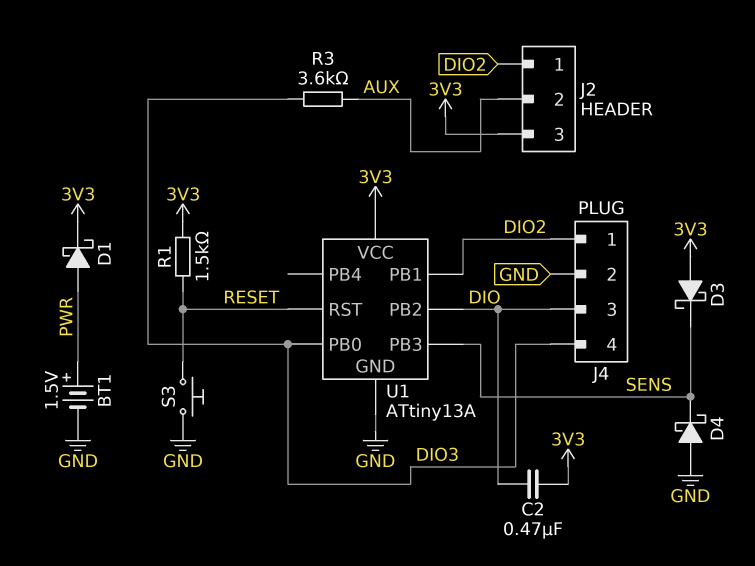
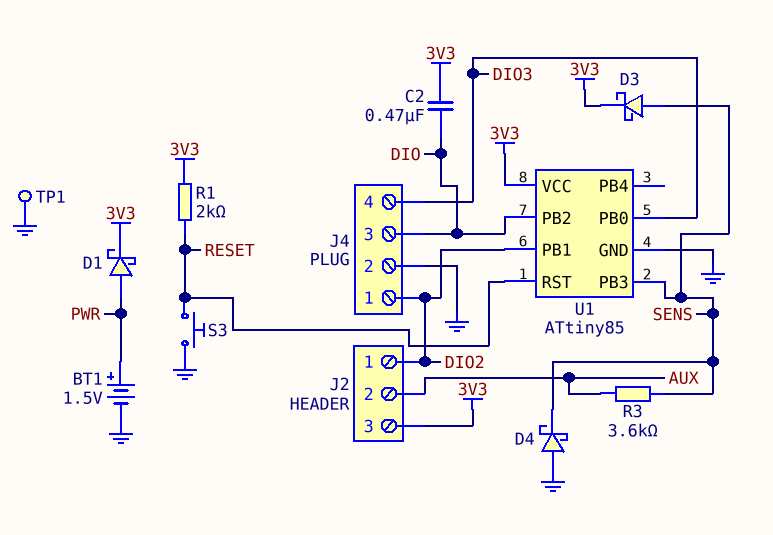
D3: schottky (A 3V3, K SENS) -> schottky (A SENS, K 3V3)
R1: 1.5k (3V3, RESET) -> 2k (3V3, RESET)
R3: 3.6k (AUX, DIO3) -> 3.6k (AUX, SENS)
TP1: none -> test point (GND)
U1: ATtiny13A -> ATtiny85

